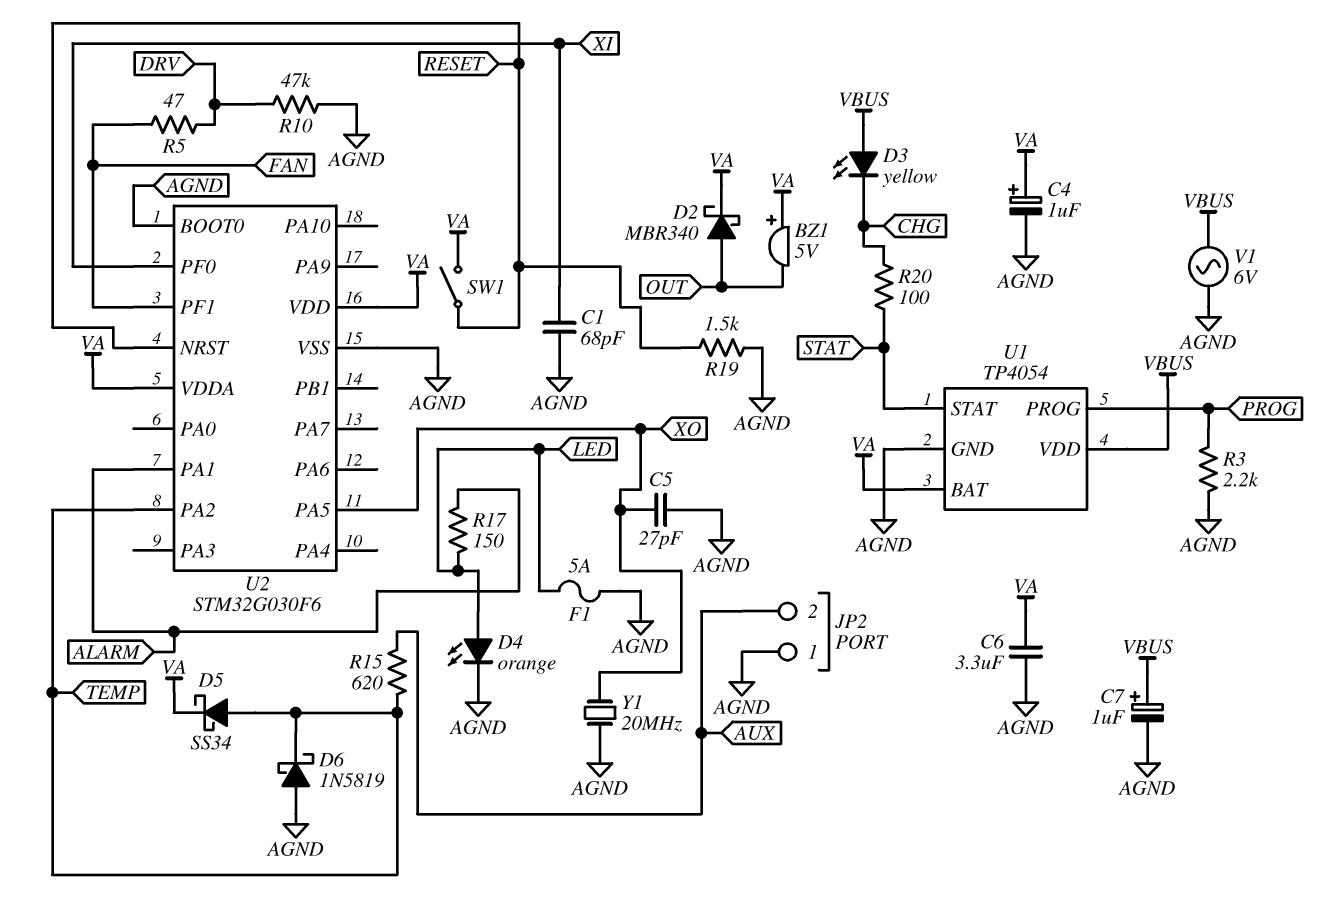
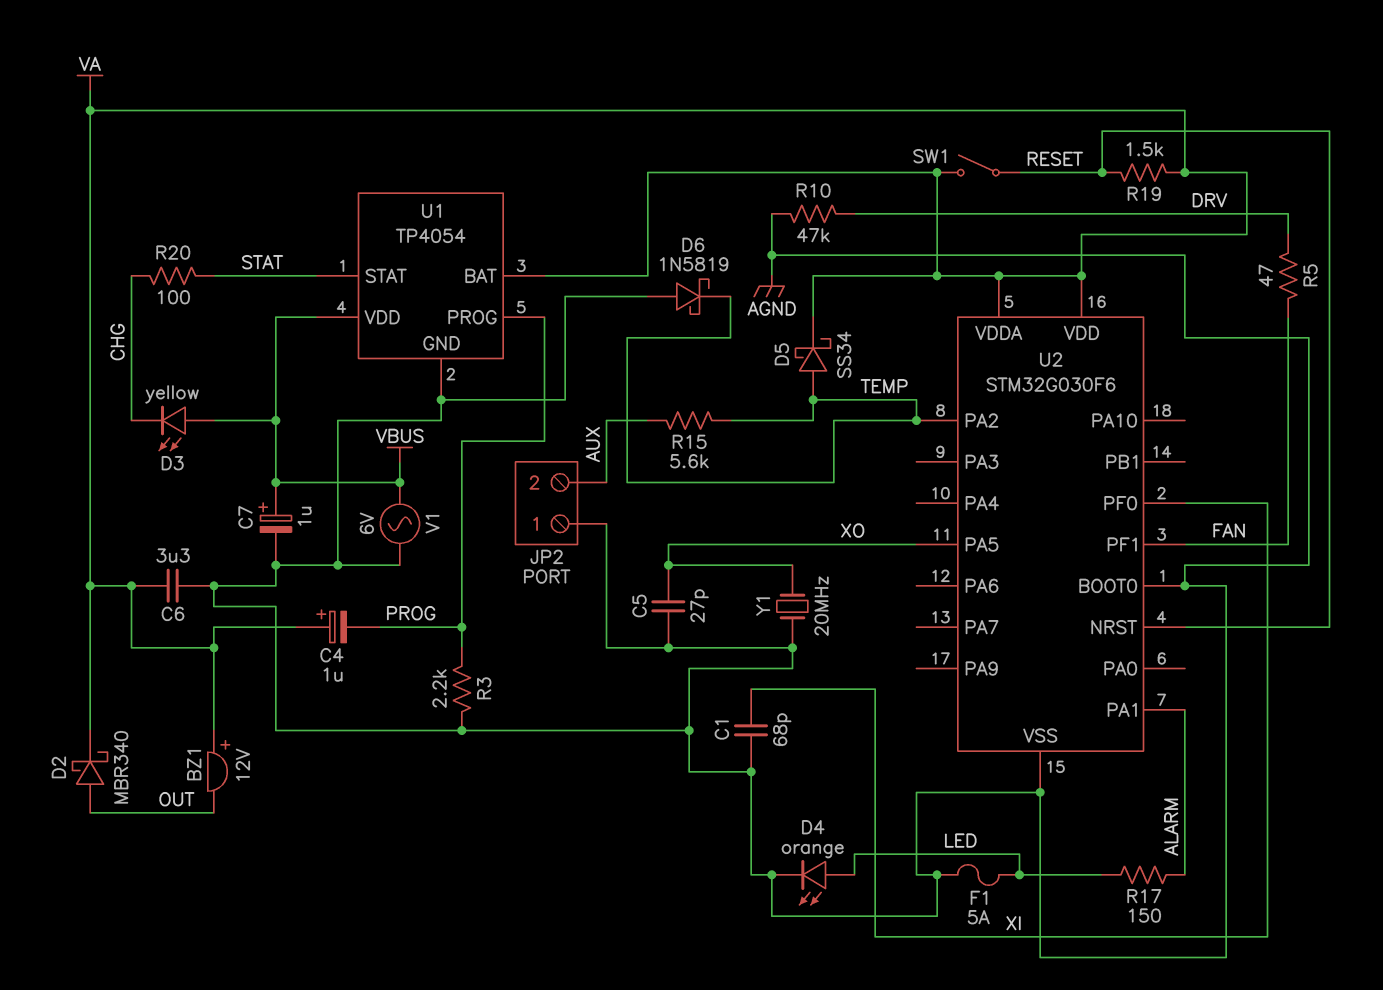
BZ1: buzzer 5V (plus VA, minus OUT) -> buzzer 12V (plus VA, minus OUT)
C4: 1uF (plus VA, minus AGND) -> 1uF (plus VA, minus PROG)
R15: 620 (AUX, TEMP) -> 5.6k (AUX, TEMP)
R19: 1.5k (AGND, RESET) -> 1.5k (RESET, VA)

